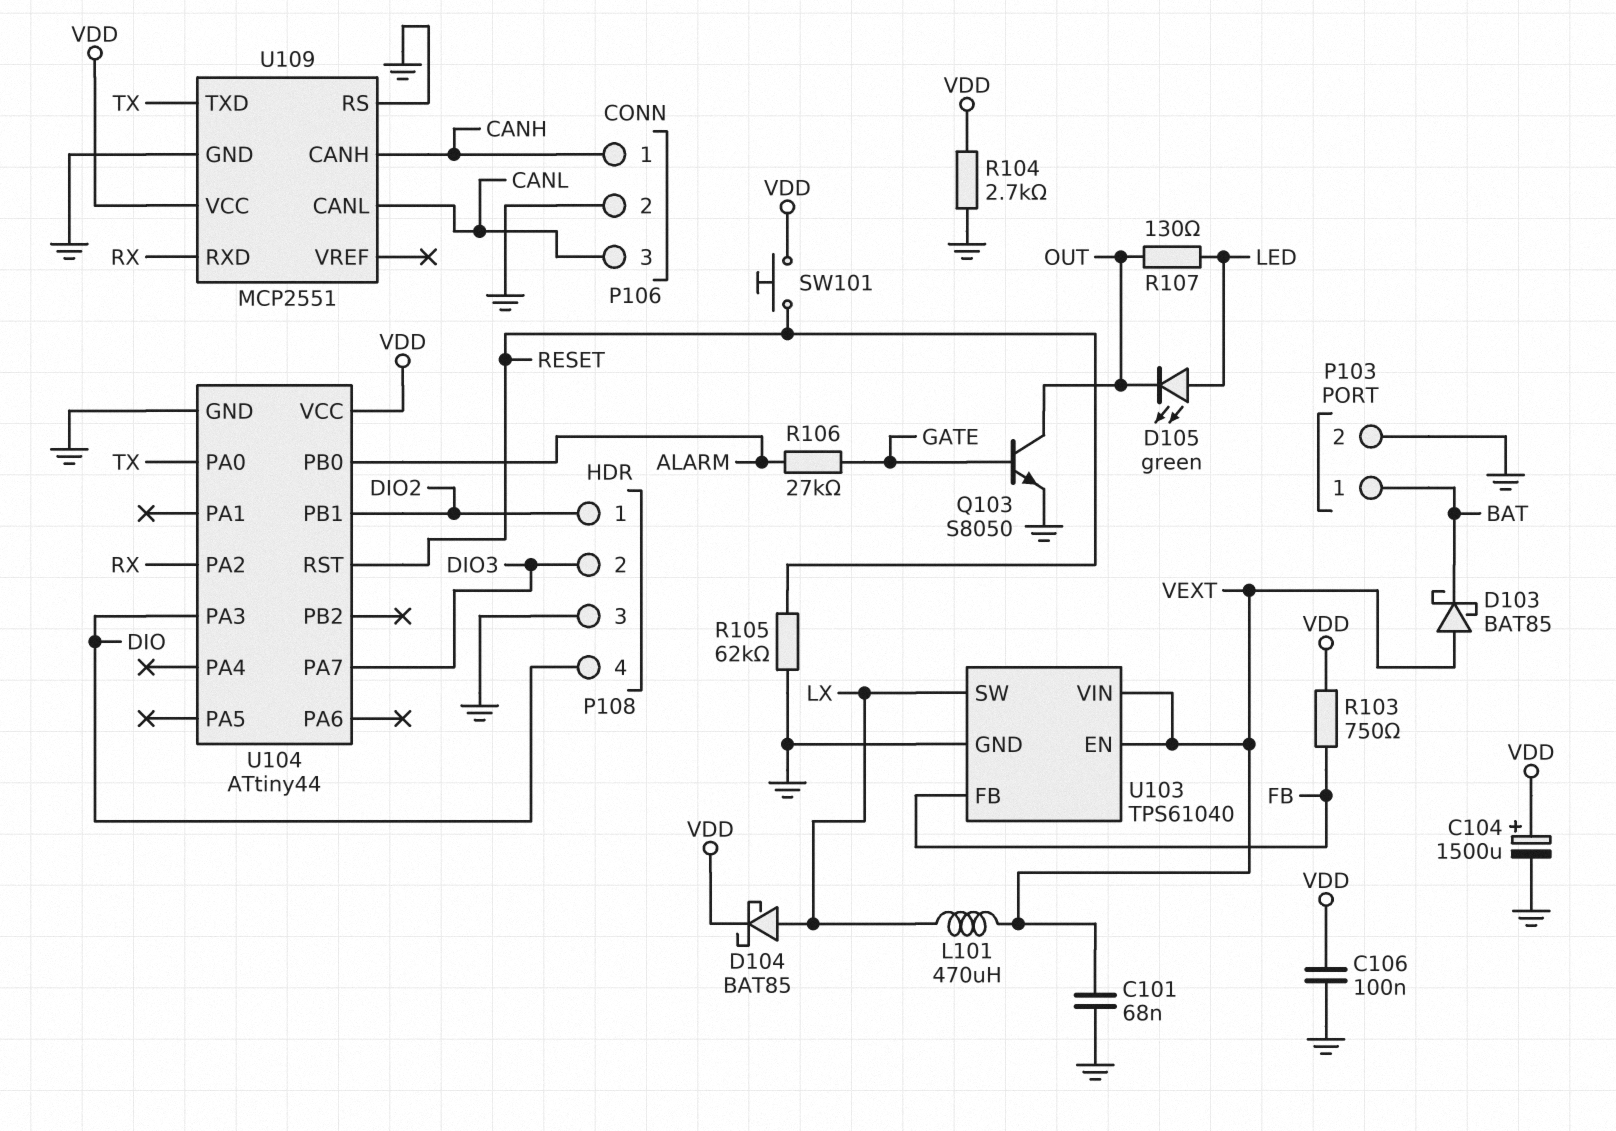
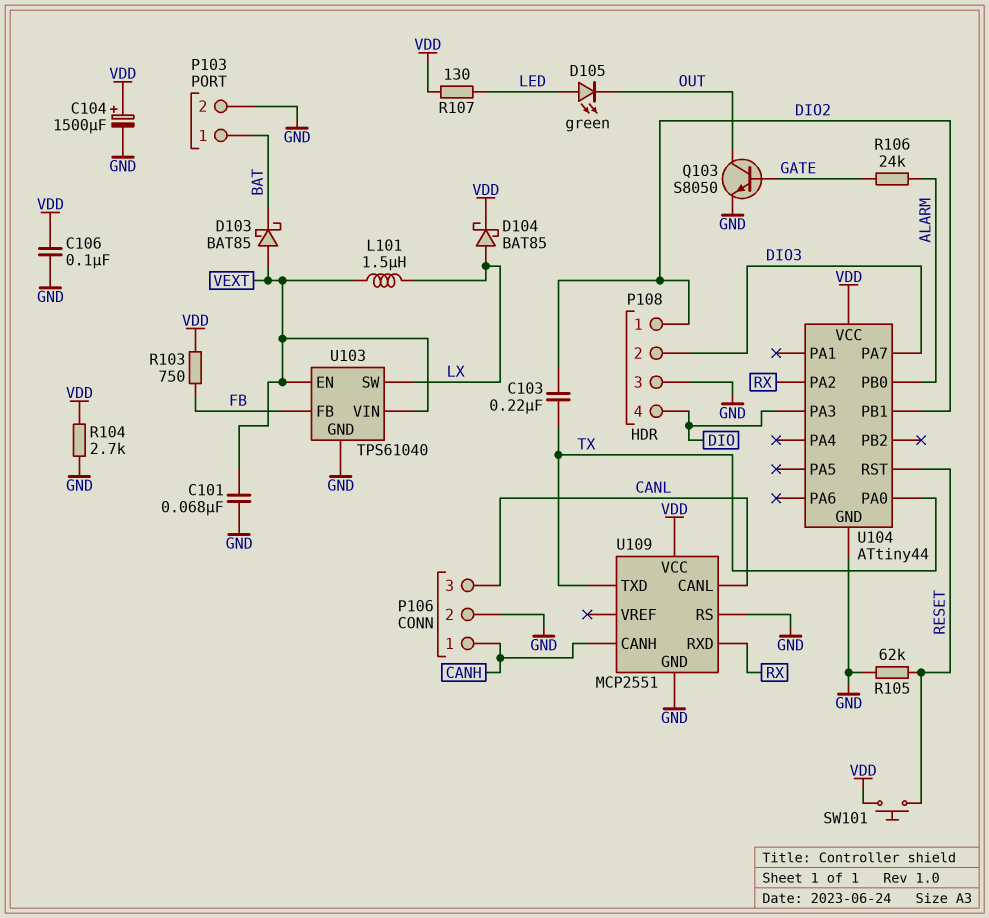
C103: none -> 220nF (DIO2, TX)
L101: 470uH (LX, VEXT) -> 1.5uH (LX, VEXT)
R106: 27k (ALARM, GATE) -> 24k (ALARM, GATE)
R107: 130 (LED, OUT) -> 130 (LED, VDD)

